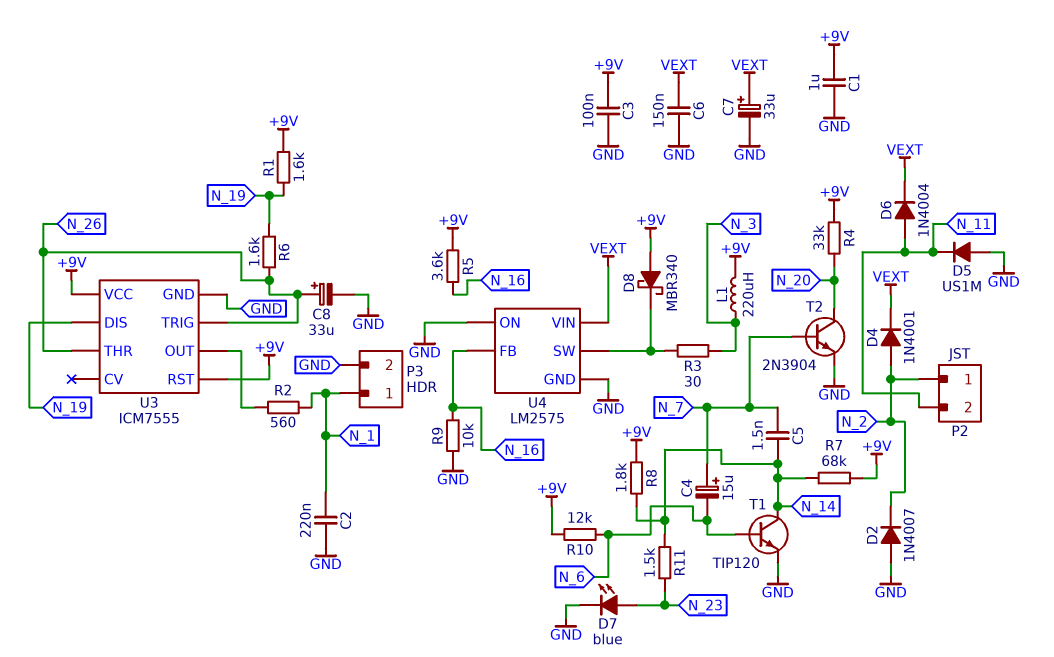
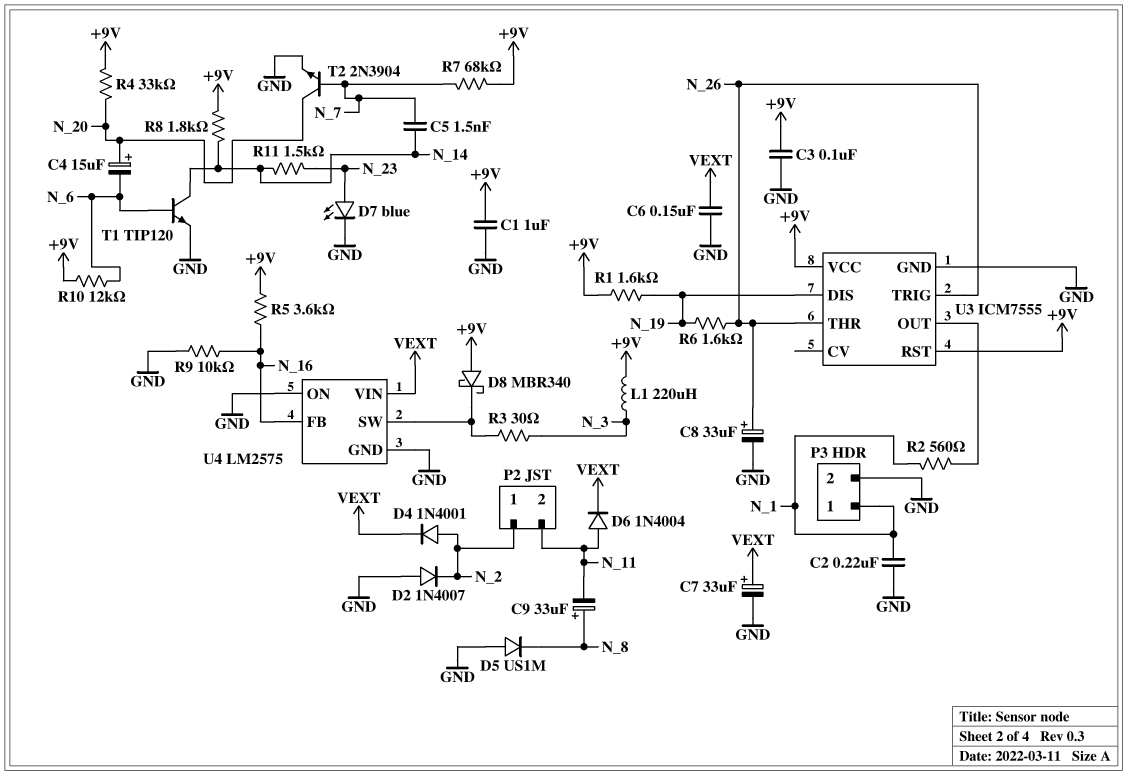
C4: 15uF (plus N_7, minus N_6) -> 15uF (plus N_20, minus N_6)
C9: none -> 33uF (plus N_8, minus N_11)
D5: diode US1M (A GND, K N_11) -> diode US1M (A GND, K N_8)
R7: 68k (+9V, N_14) -> 68k (+9V, N_7)

